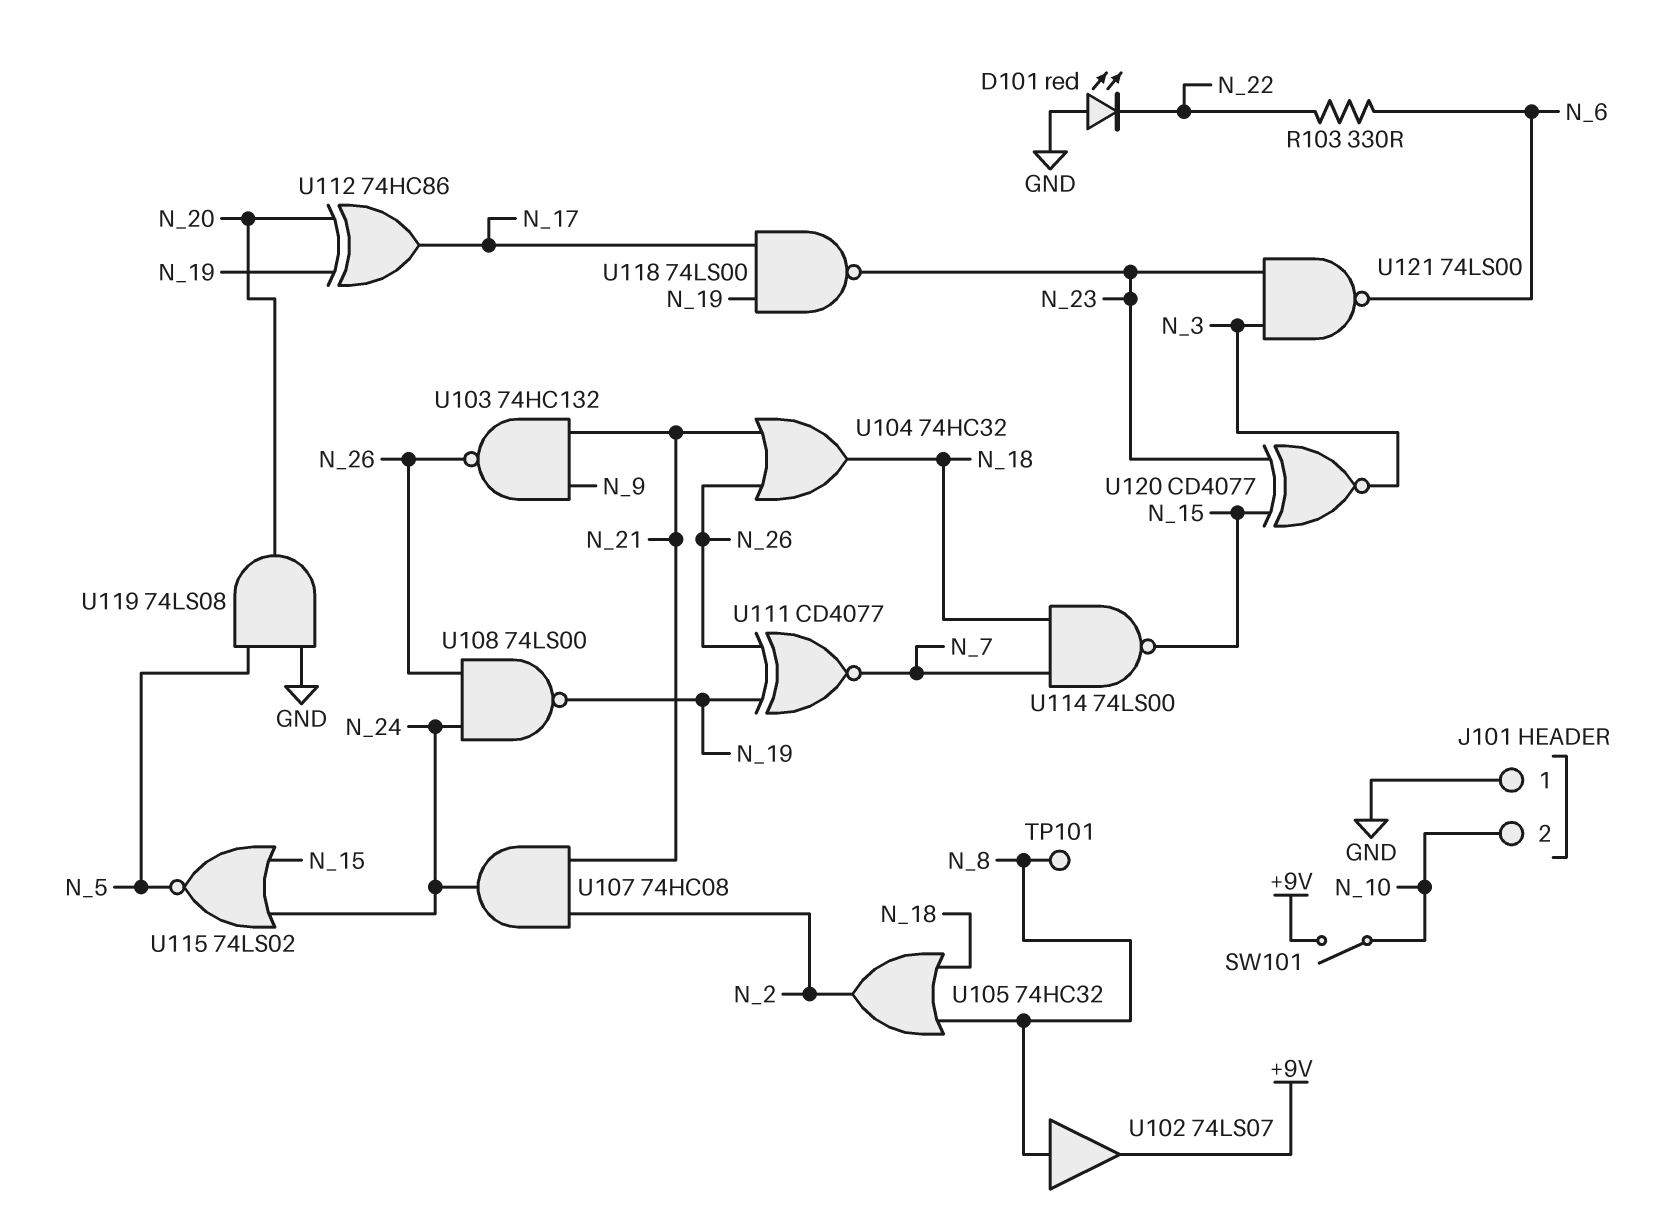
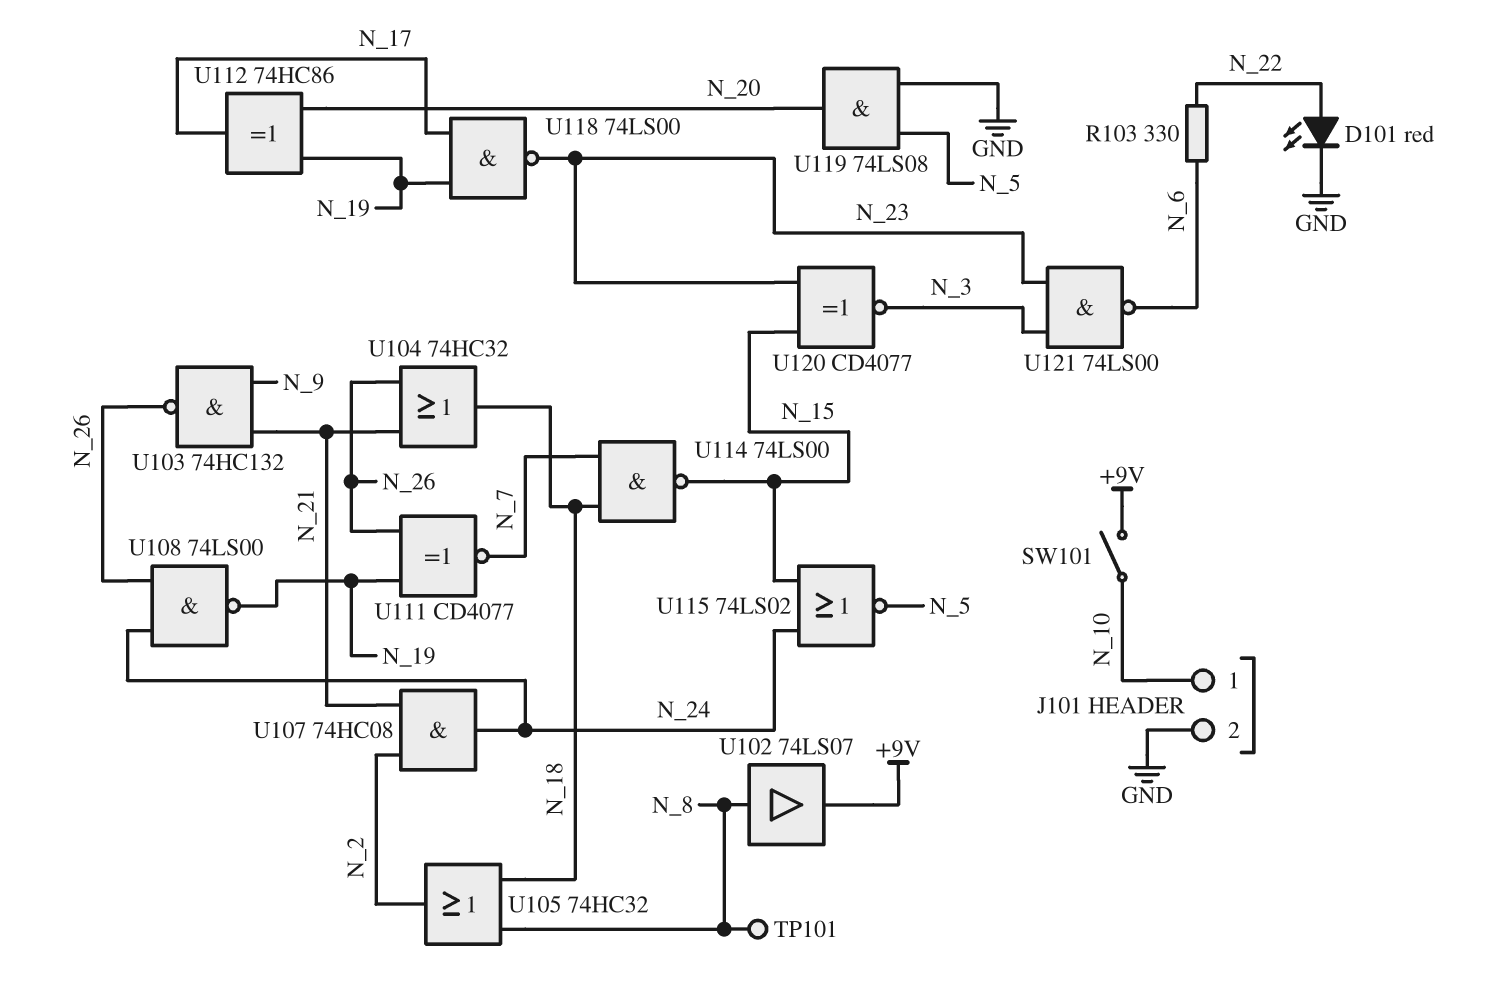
D101: LED red (A GND, K N_22) -> LED red (A N_22, K GND)
J101 pin 1: GND -> N_10
J101 pin 2: N_10 -> GND

